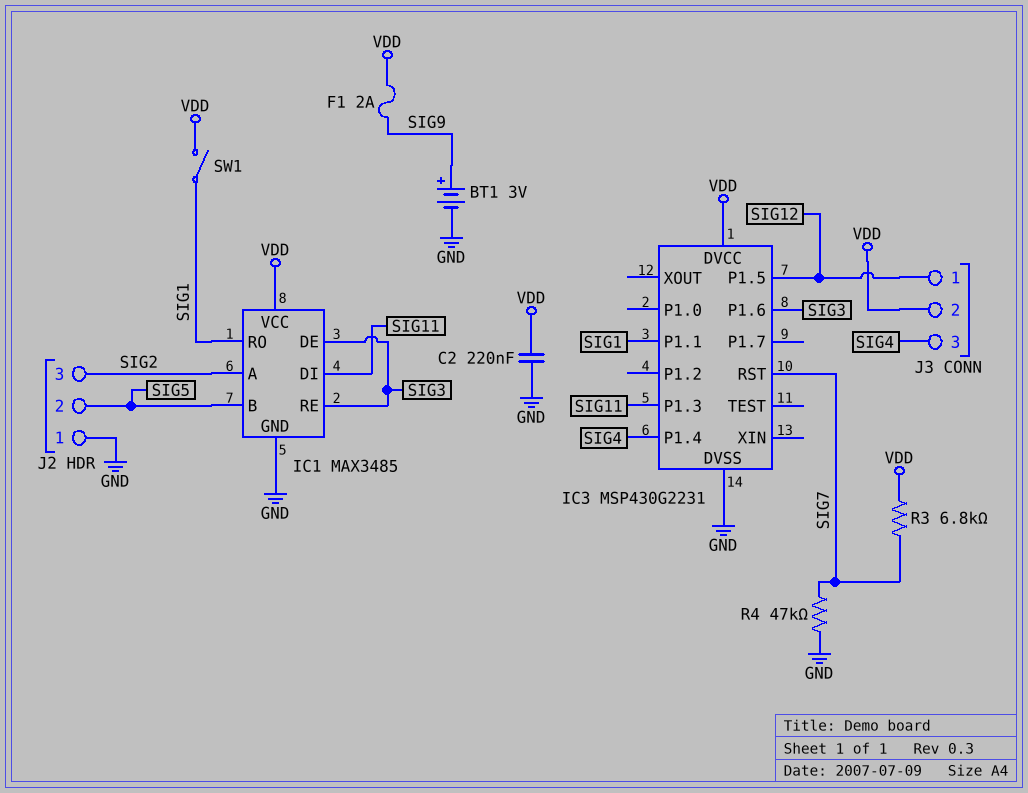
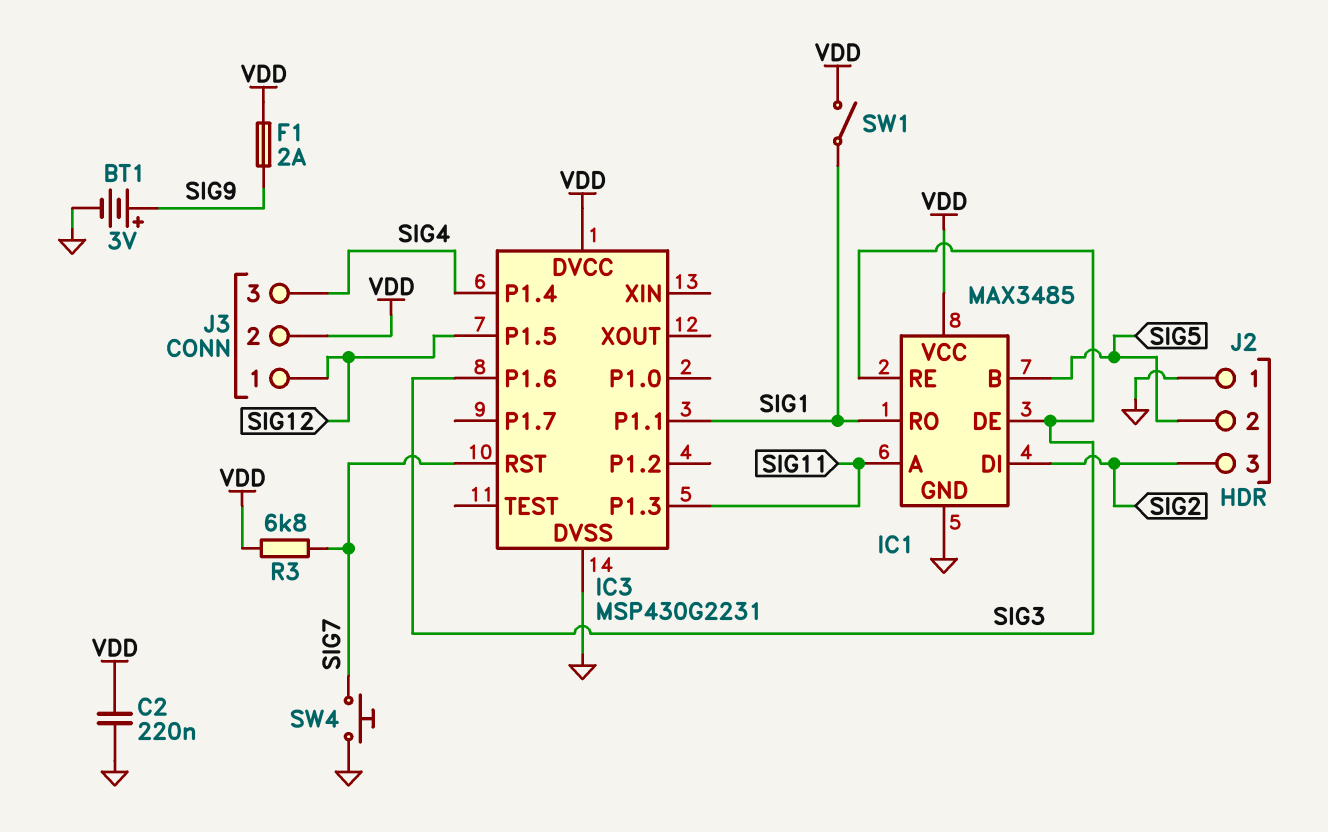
IC1 pin A: SIG2 -> SIG11
IC1 pin DI: SIG11 -> SIG2
R4: 47k (GND, SIG7) -> none
SW4: none -> button (GND, SIG7)

